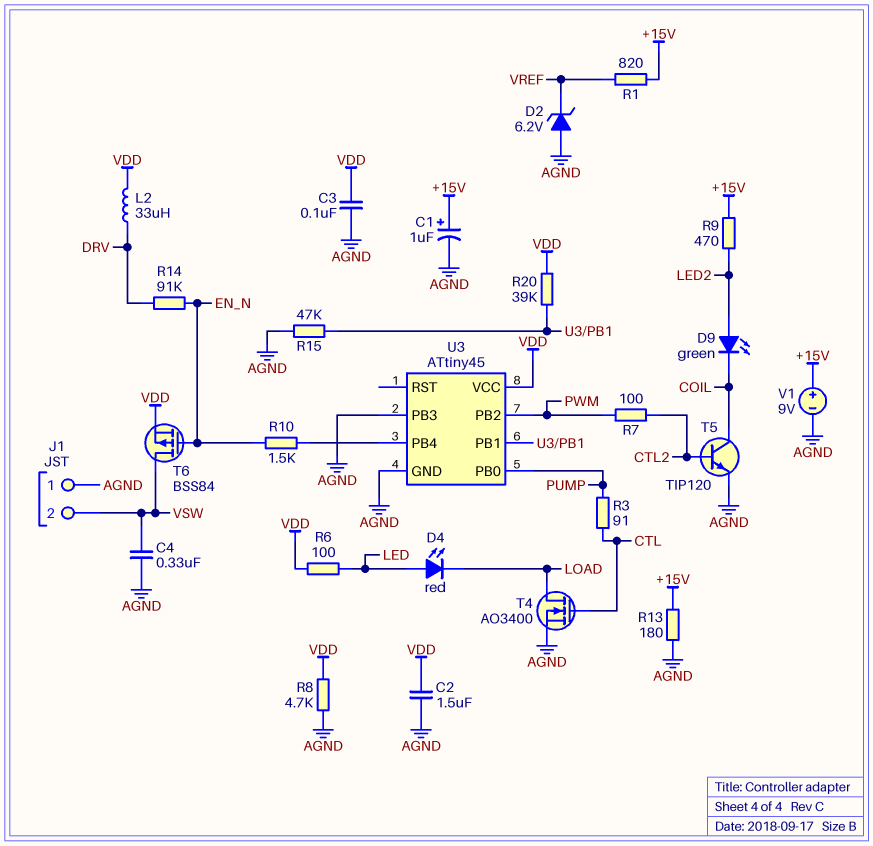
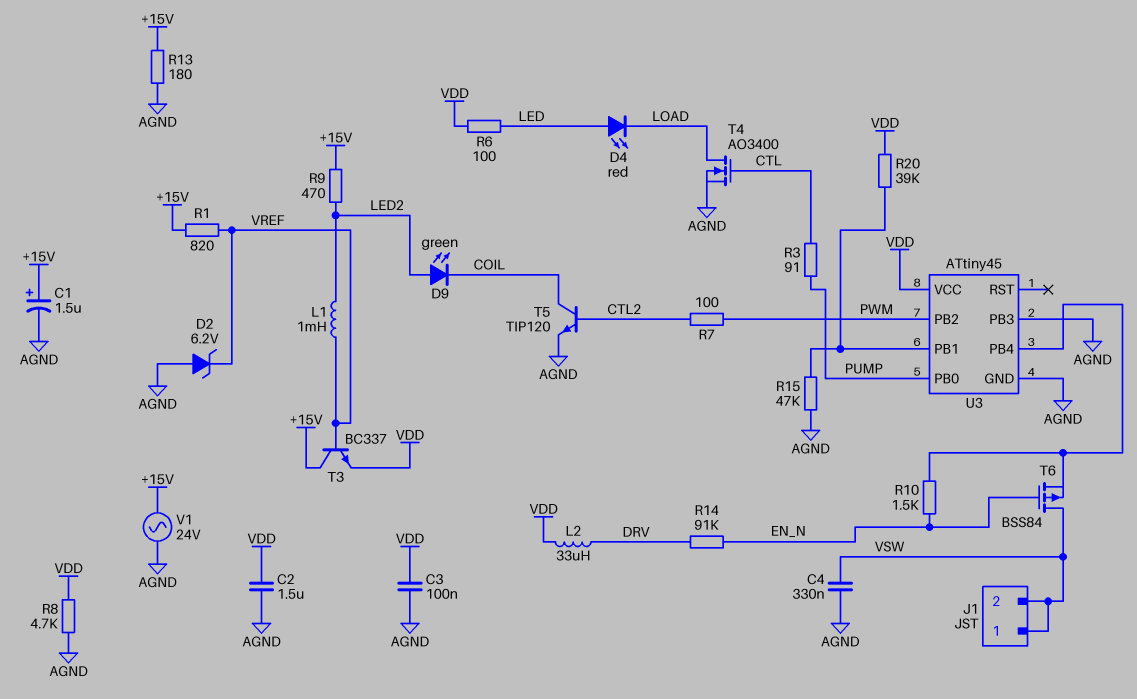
C1: 1uF (plus +15V, minus AGND) -> 1.5uF (plus +15V, minus AGND)
J1 pin 1: AGND -> VSW
L1: none -> 1mH (LED2, VREF)
T3: none -> NPN BC337 (B VREF, C +15V, E VDD)
T6: PMOS BSS84 (G EN_N, D VSW, S VDD) -> PMOS BSS84 (G EN_N, D VSW, S U3/PB4)
V1: 9V (plus +15V, minus AGND) -> AC 24V (+15V, AGND)

